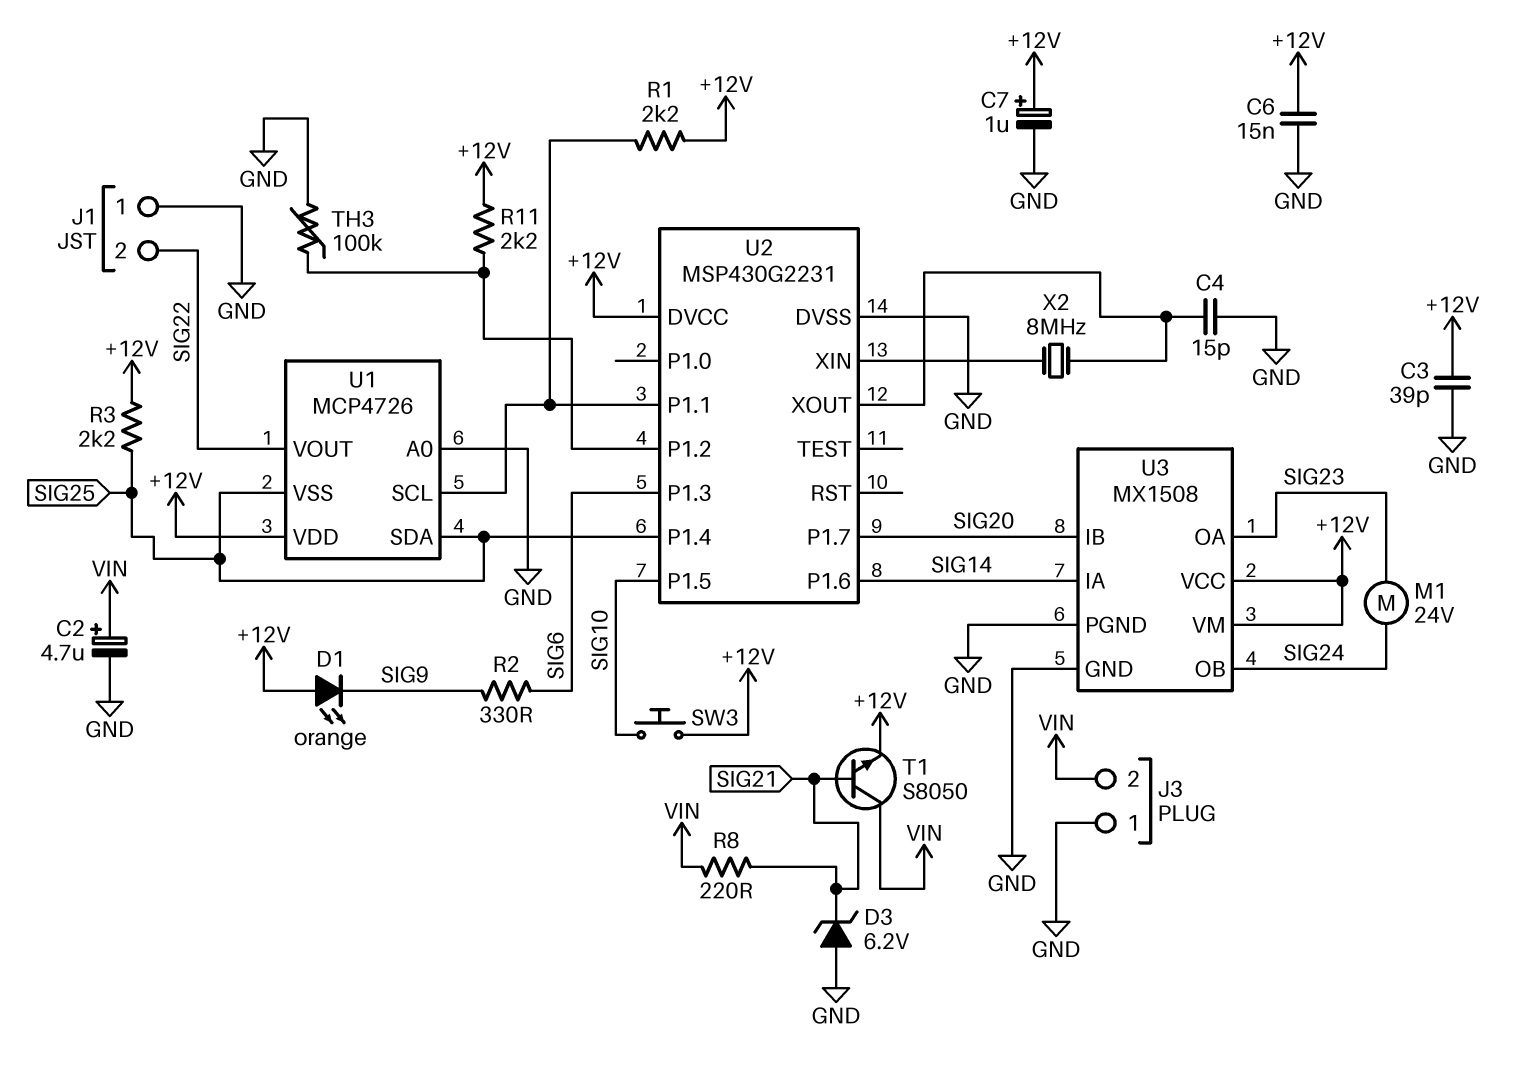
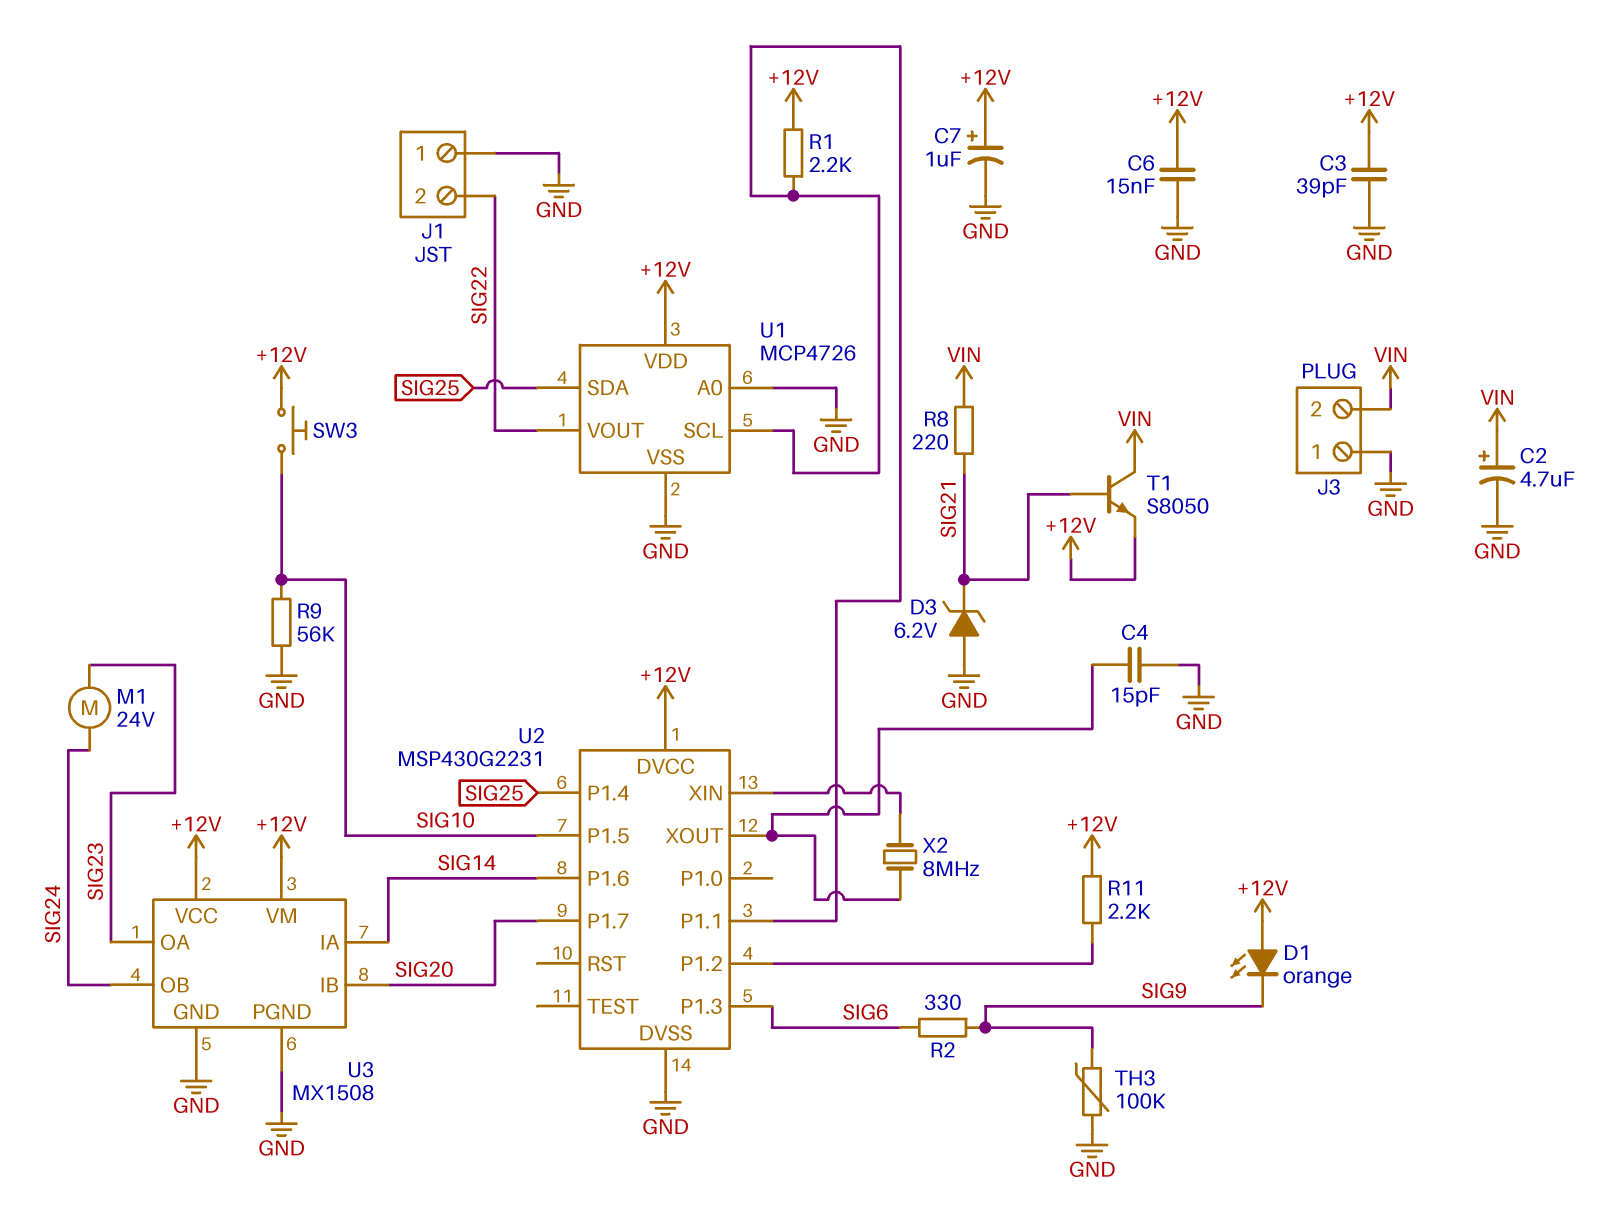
R3: 2.2k (+12V, SIG25) -> none
R9: none -> 56k (GND, SIG10)
TH3: 100k (GND, U2/P1.2) -> 100k (GND, SIG9)
U1 pin VSS: SIG25 -> GND

